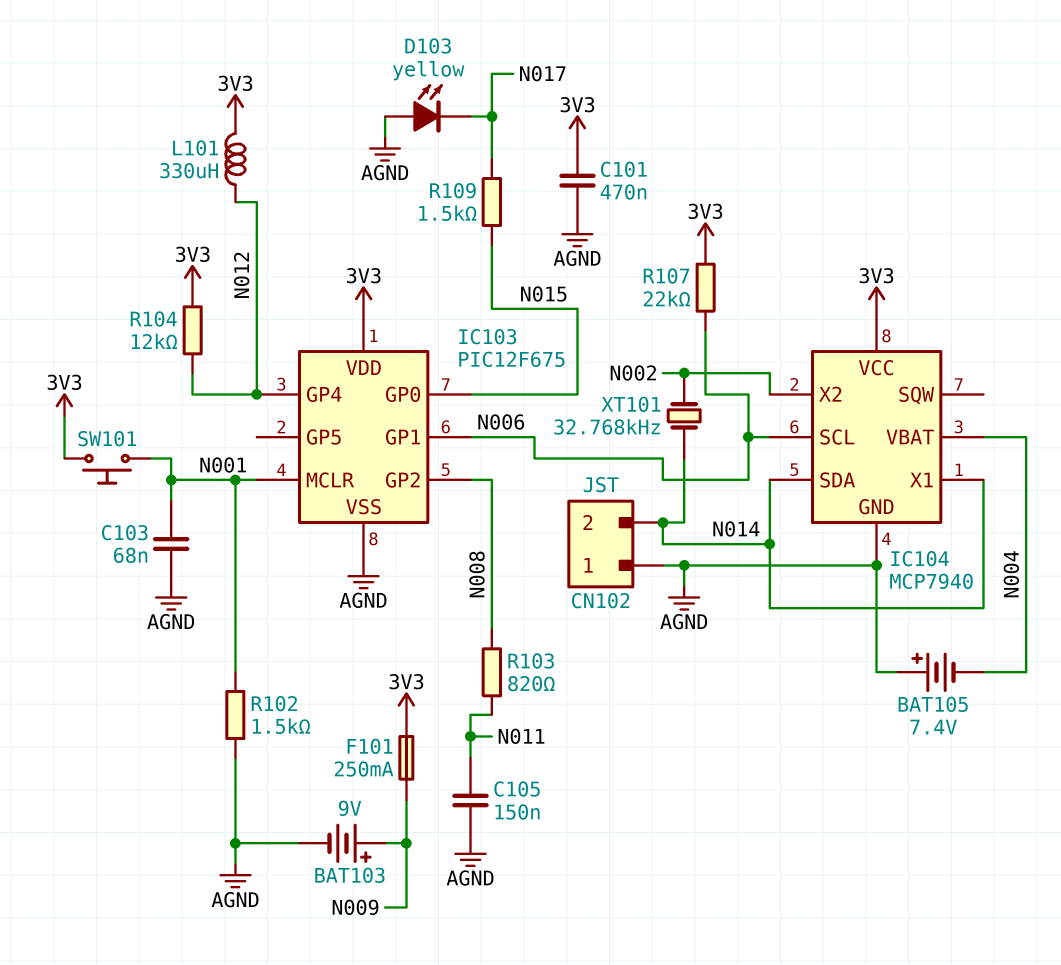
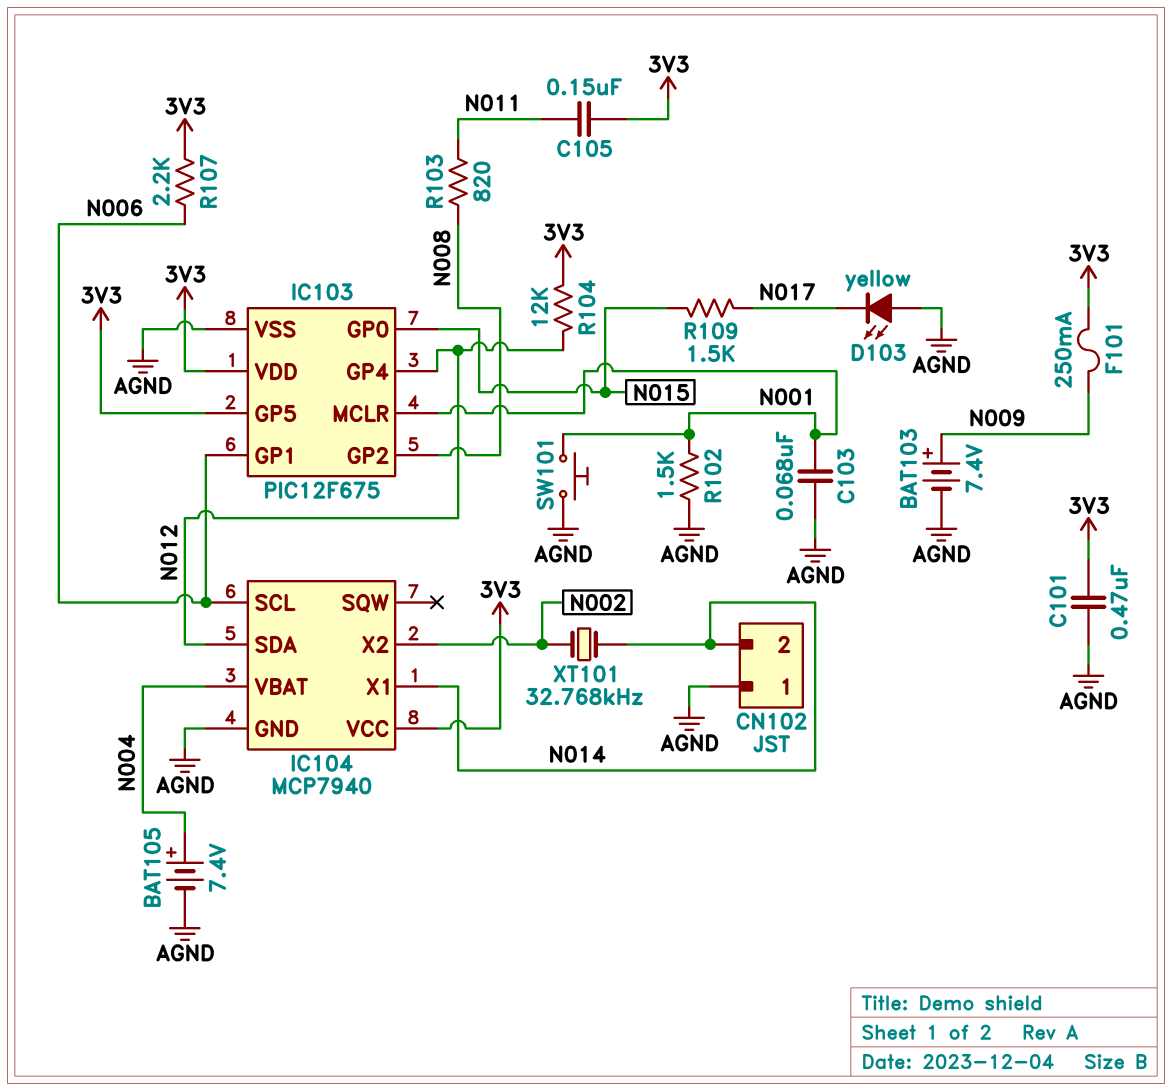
BAT103: 9V (plus N009, minus AGND) -> 7.4V (plus N009, minus AGND)
BAT105: 7.4V (plus AGND, minus N004) -> 7.4V (plus N004, minus AGND)
C105: 150nF (AGND, N011) -> 150nF (3V3, N011)
IC103 pin GP5: none -> 3V3
IC104 pin SDA: N014 -> N012
L101: 330uH (3V3, N012) -> none
R107: 22k (3V3, N006) -> 2.2k (3V3, N006)
SW101: button (3V3, N001) -> button (AGND, N001)

